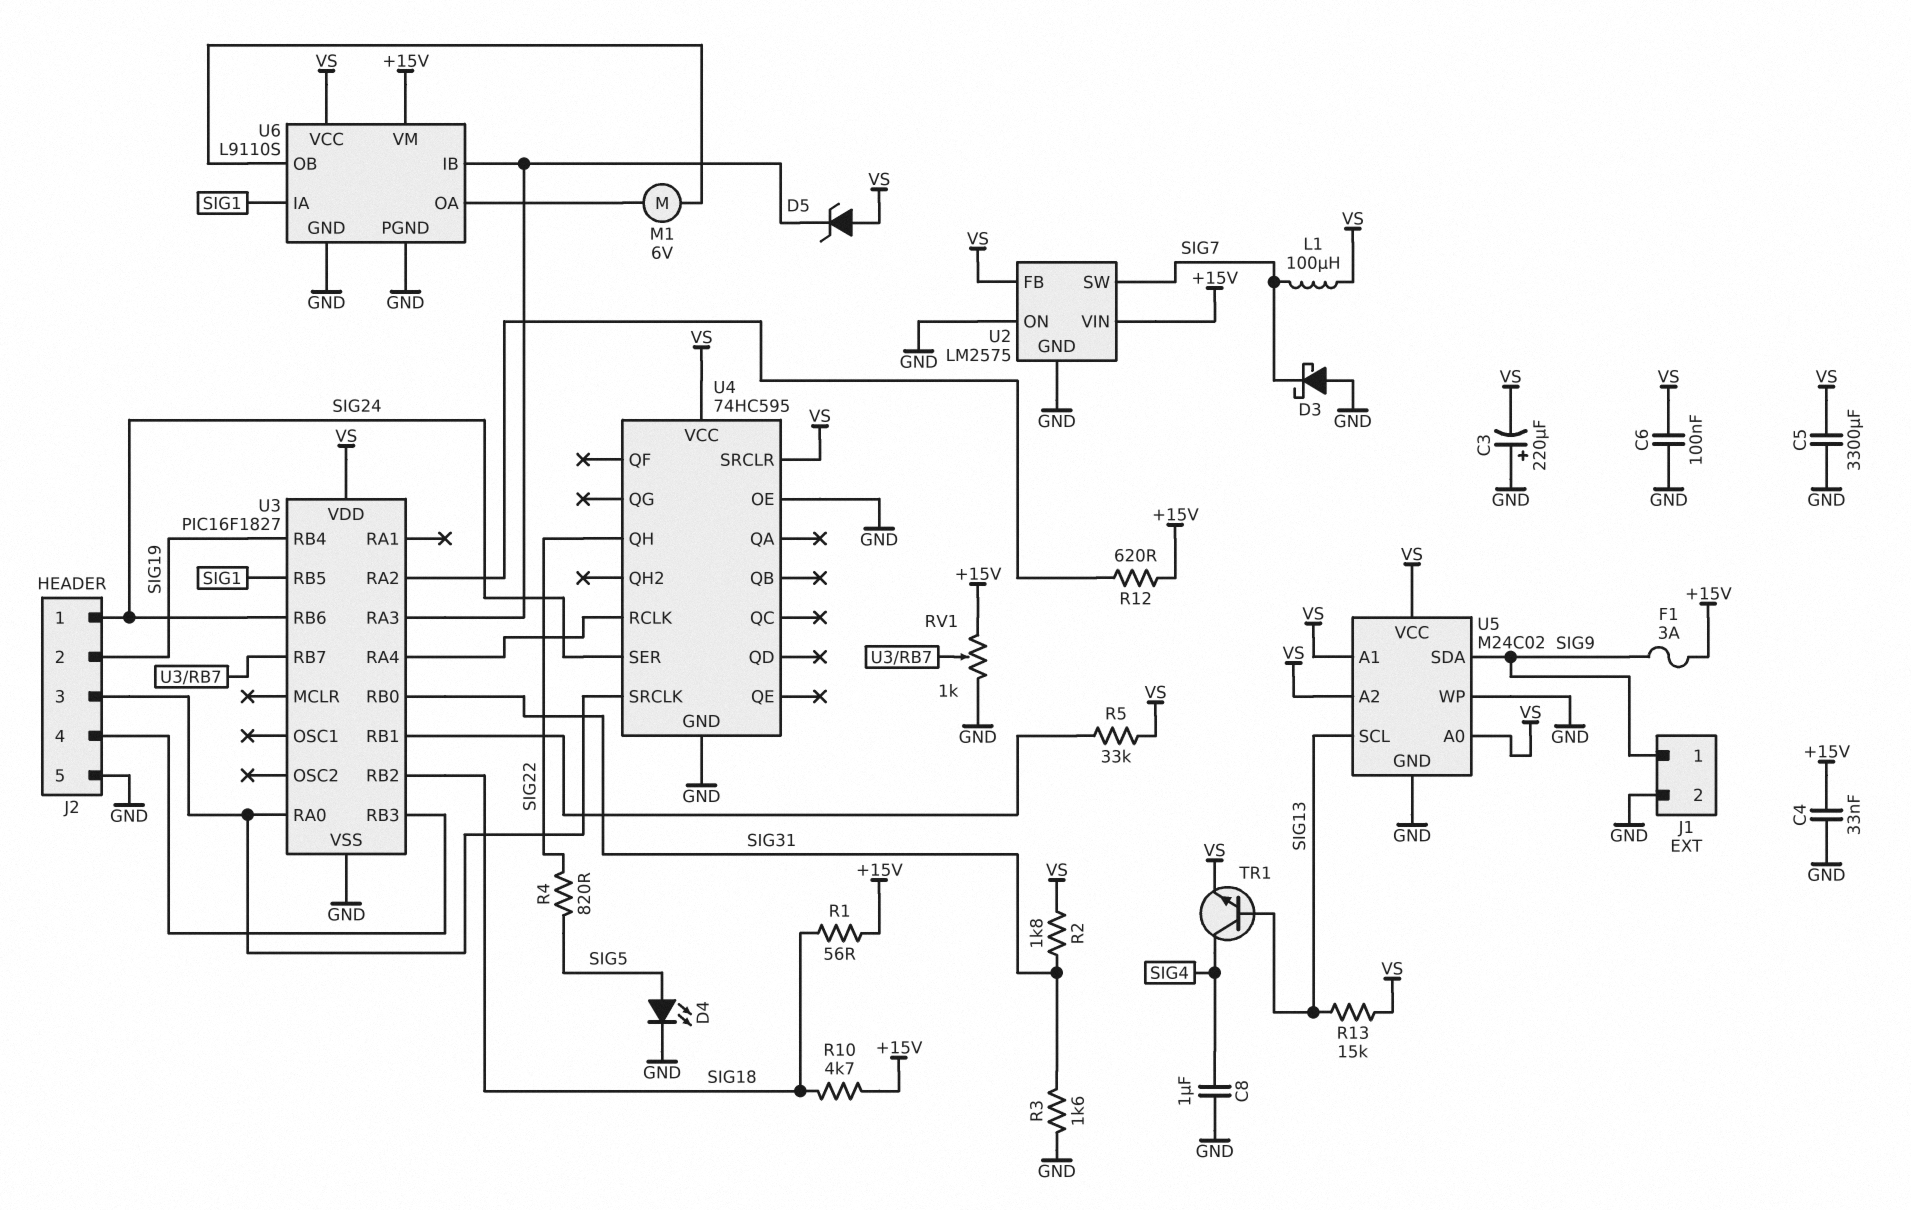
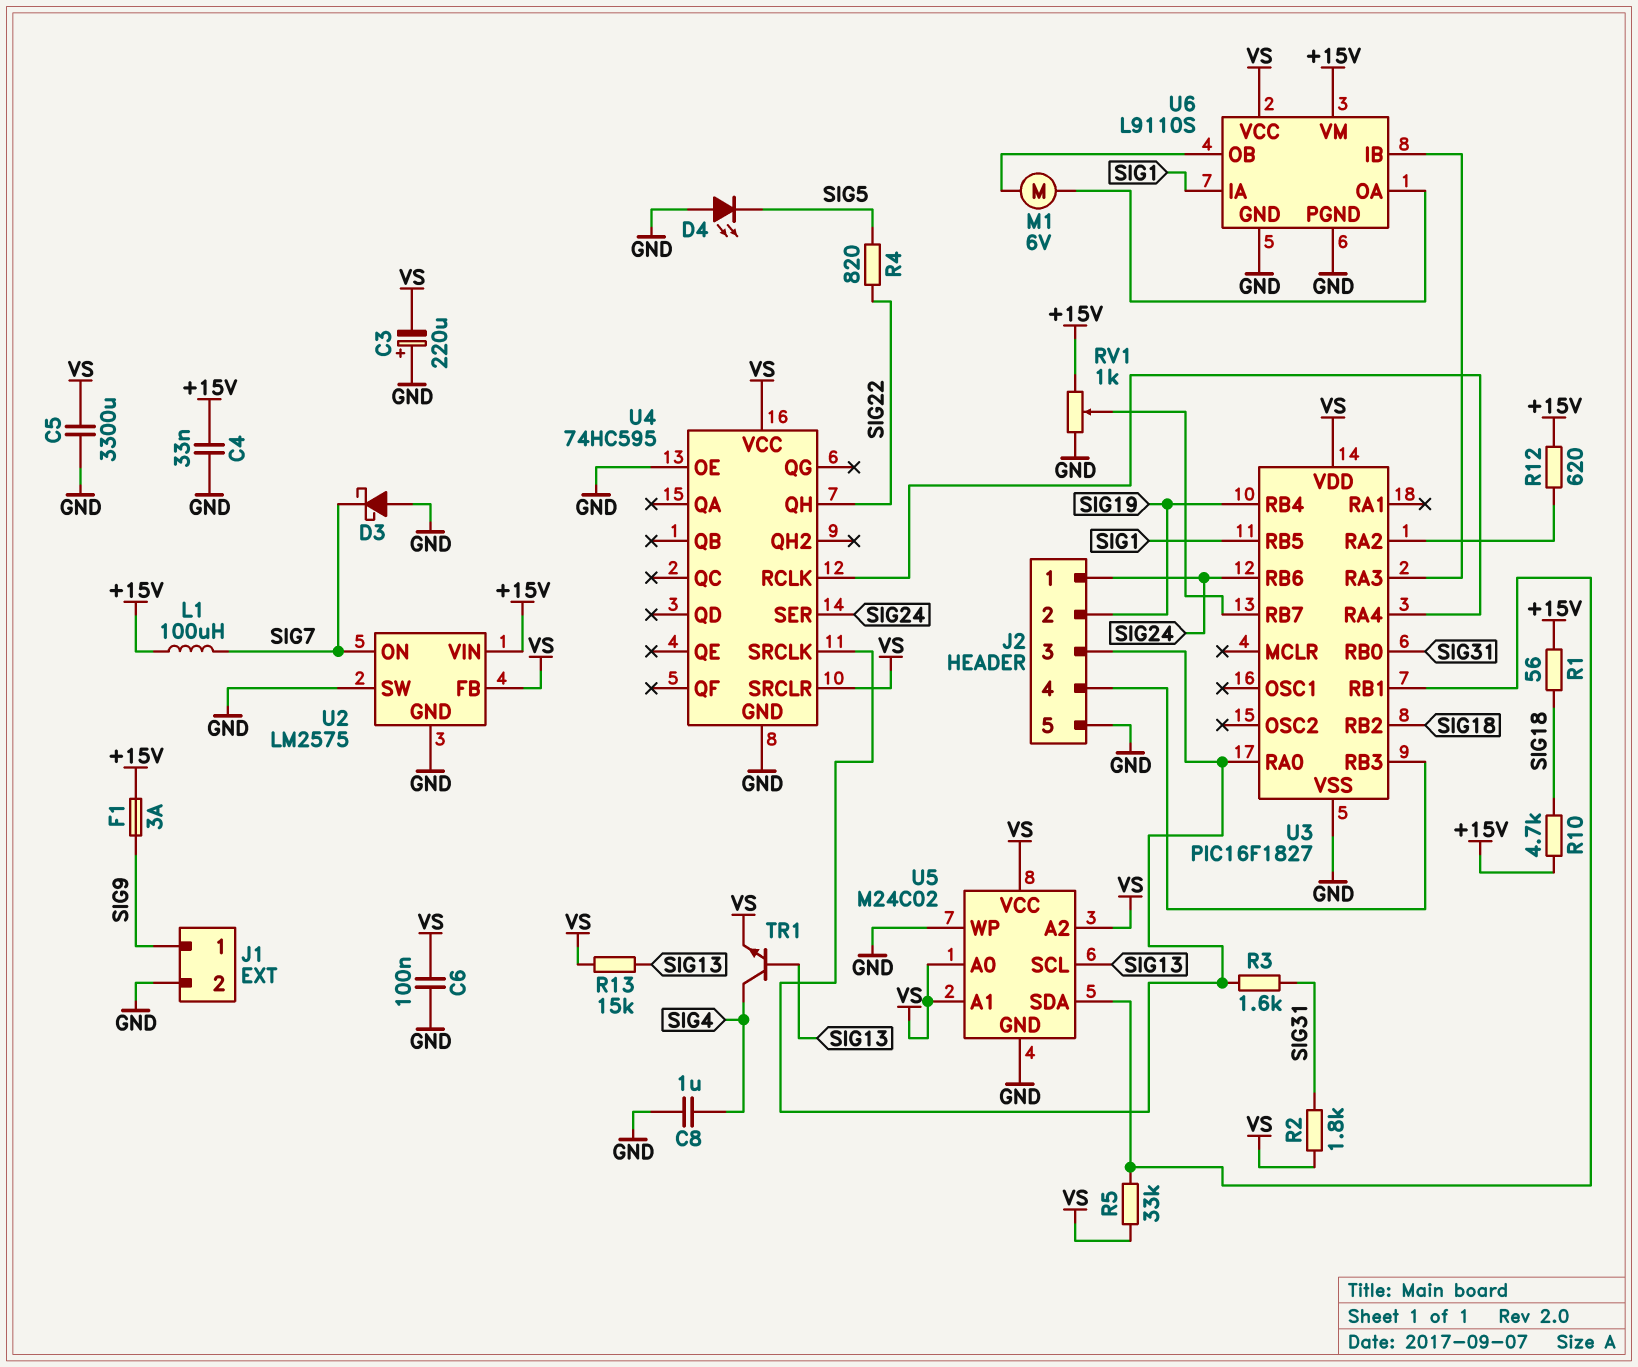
D4: LED (A SIG5, K GND) -> LED (A GND, K SIG5)
D5: zener (A VS, K U3/RA3) -> none
L1: 100uH (SIG7, VS) -> 100uH (+15V, SIG7)
R3: 1.6k (GND, SIG31) -> 1.6k (J2/3, SIG31)
U2 pin ON: GND -> SIG7
U2 pin SW: SIG7 -> GND
U5 pin SDA: SIG9 -> U3/RB1

